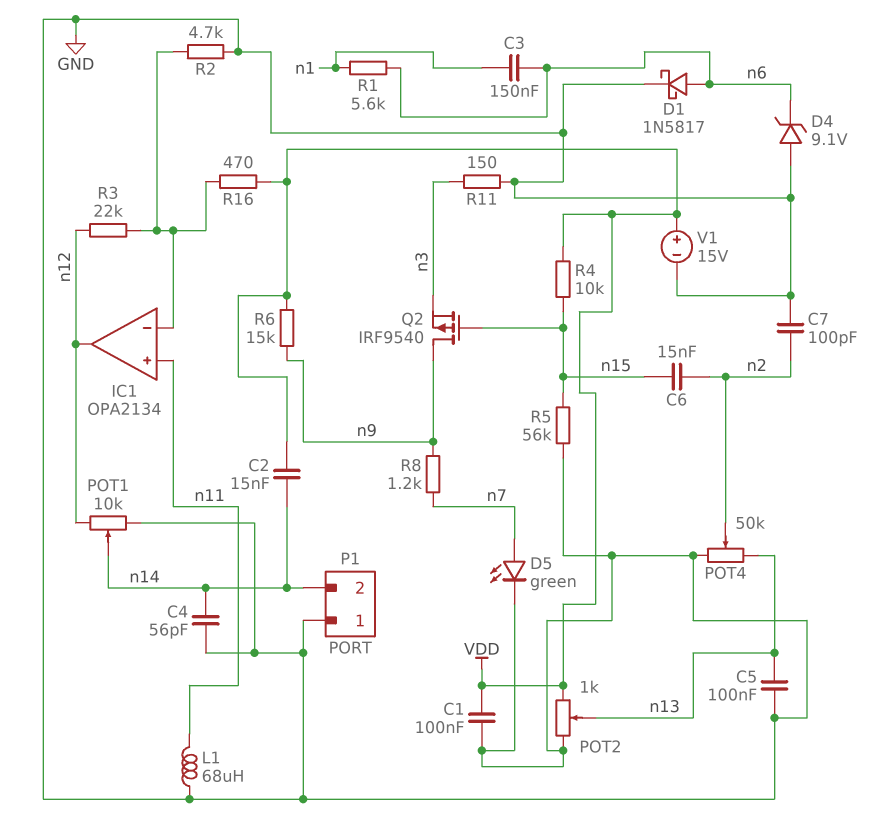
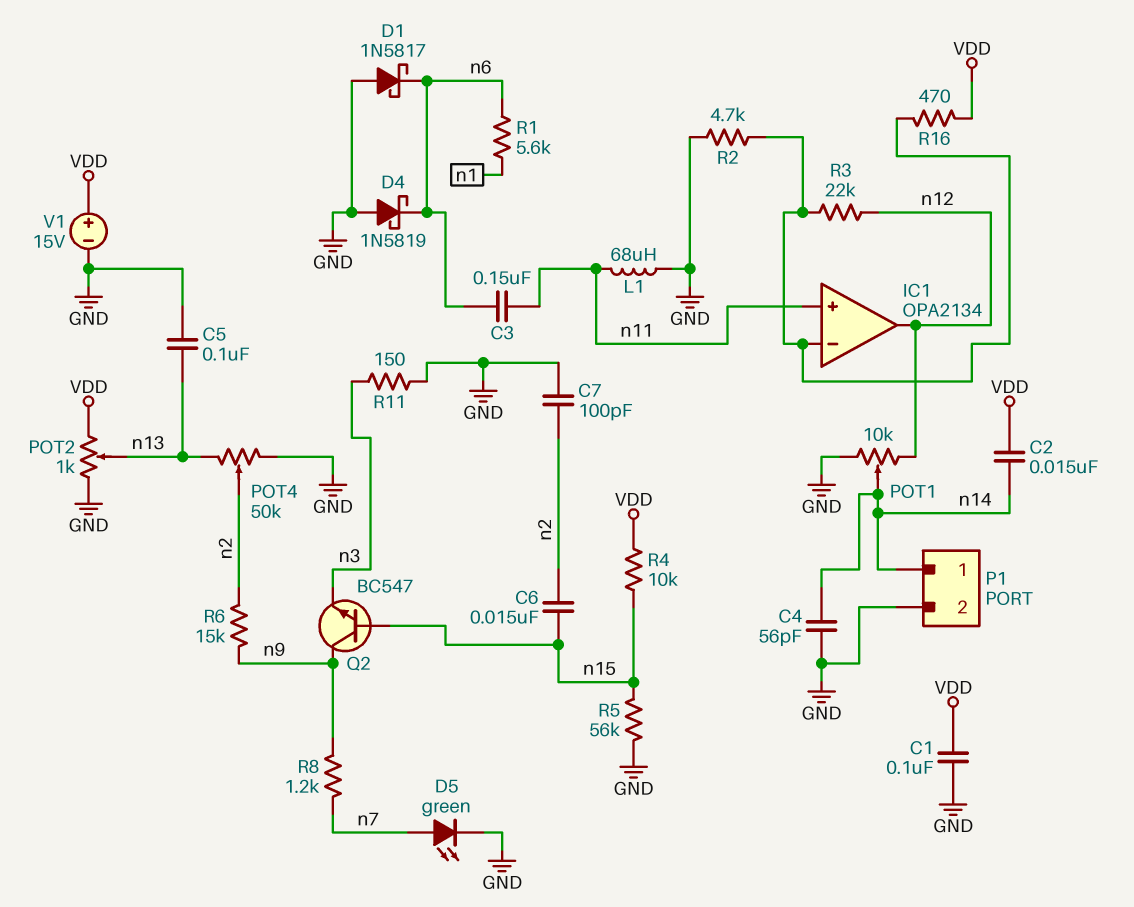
C3: 150nF (n1, n6) -> 150nF (n6, n11)
D1: schottky 1N5817 (A n6, K GND) -> schottky 1N5817 (A GND, K n6)
D4: zener 9.1V (A GND, K n6) -> schottky 1N5819 (A GND, K n6)
P1 pin 1: GND -> n14
P1 pin 2: n14 -> GND
Q2: PMOS IRF9540 (G n15, D n9, S n3) -> NPN BC547 (B n15, C n9, E n3)
R6: 15k (VDD, n9) -> 15k (n2, n9)

